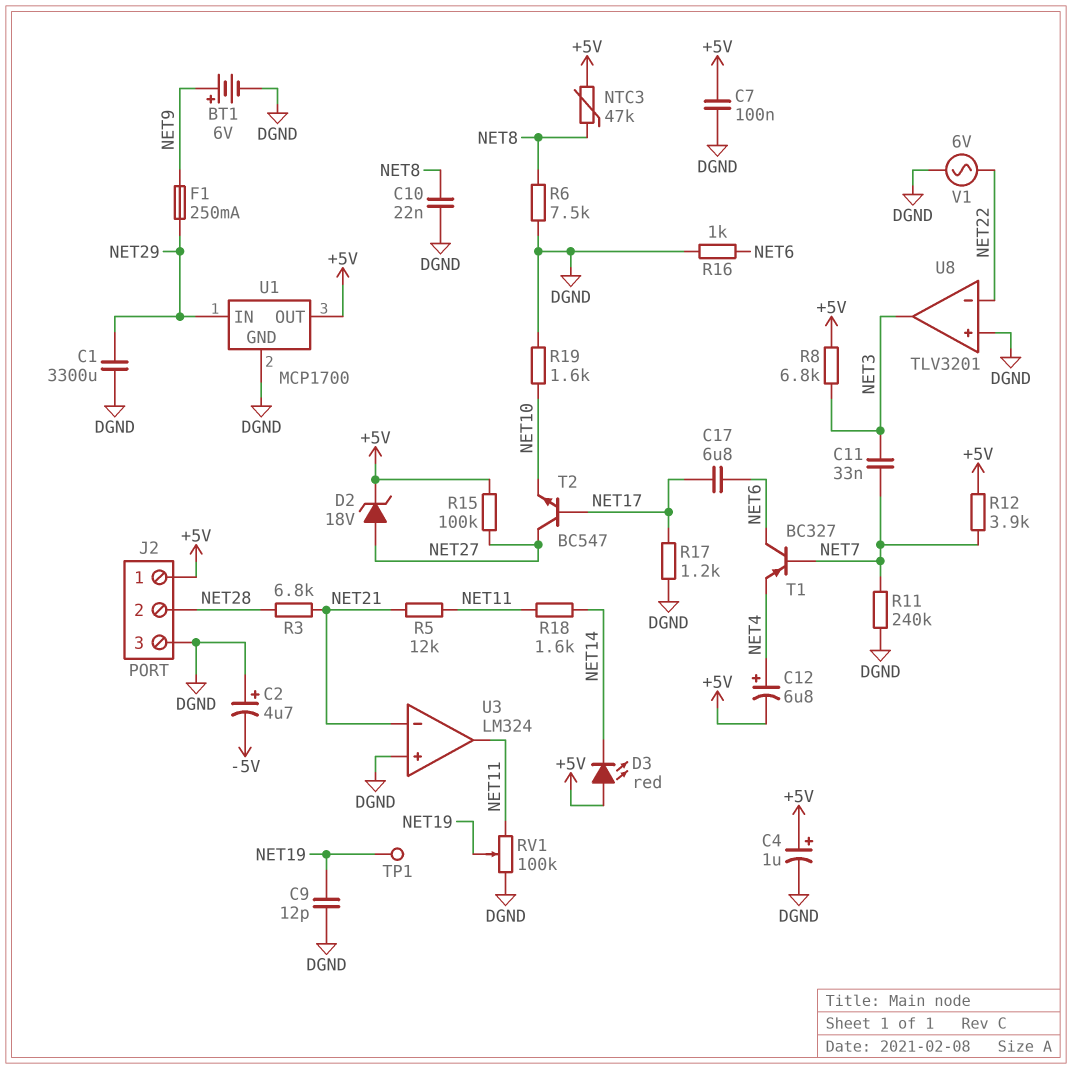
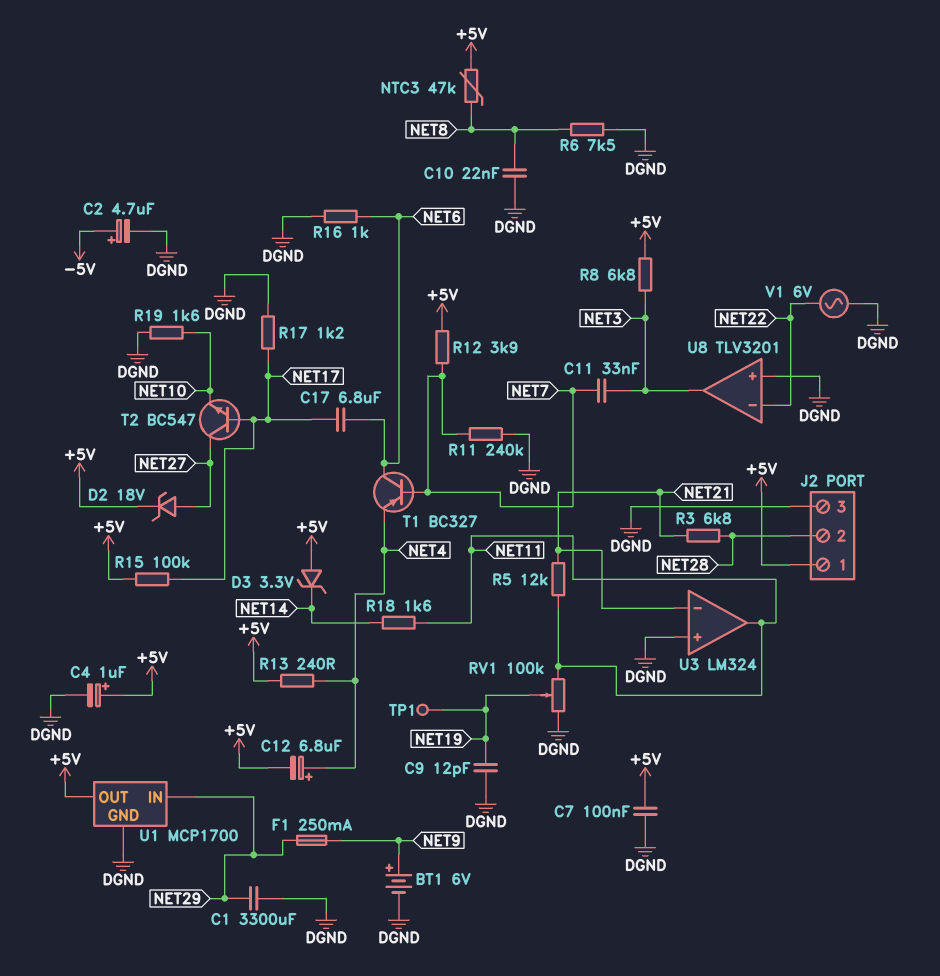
C2: 4.7uF (plus DGND, minus -5V) -> 4.7uF (plus -5V, minus DGND)
D3: LED red (A +5V, K NET14) -> zener 3.3V (A +5V, K NET14)
R13: none -> 240 (+5V, NET4)
R15: 100k (+5V, NET27) -> 100k (+5V, NET17)

